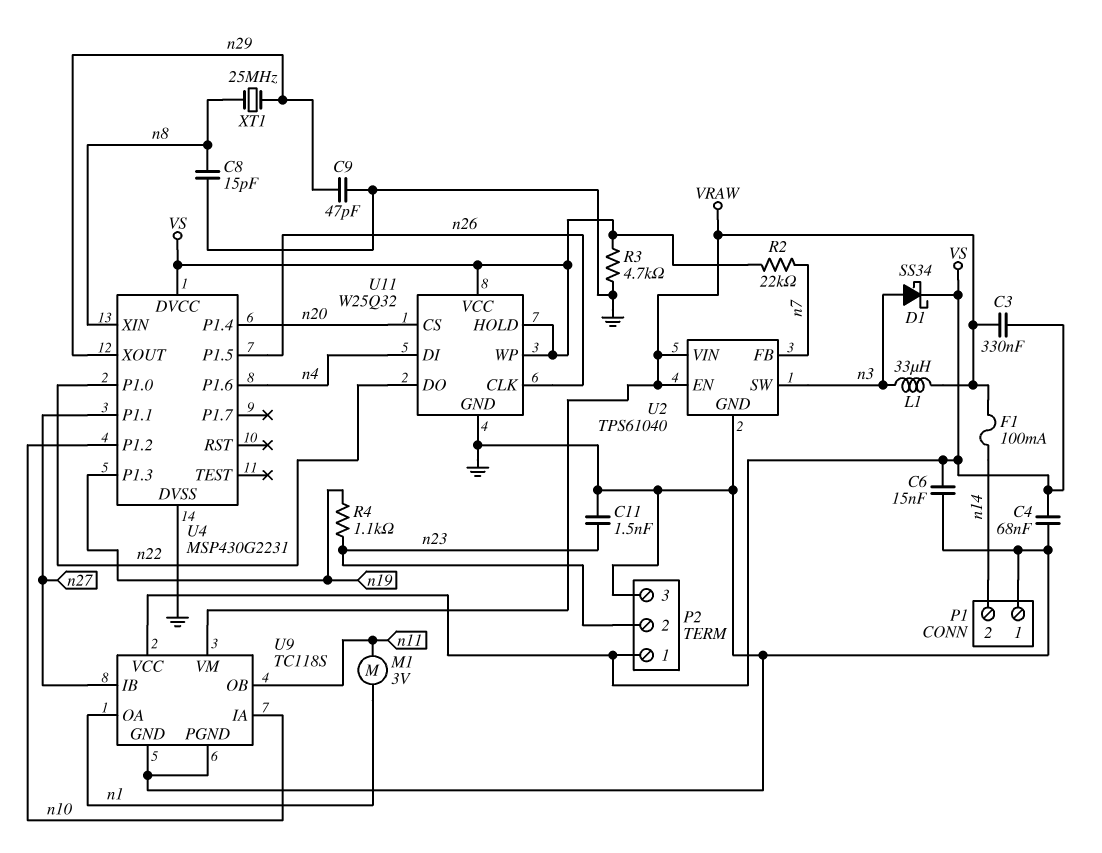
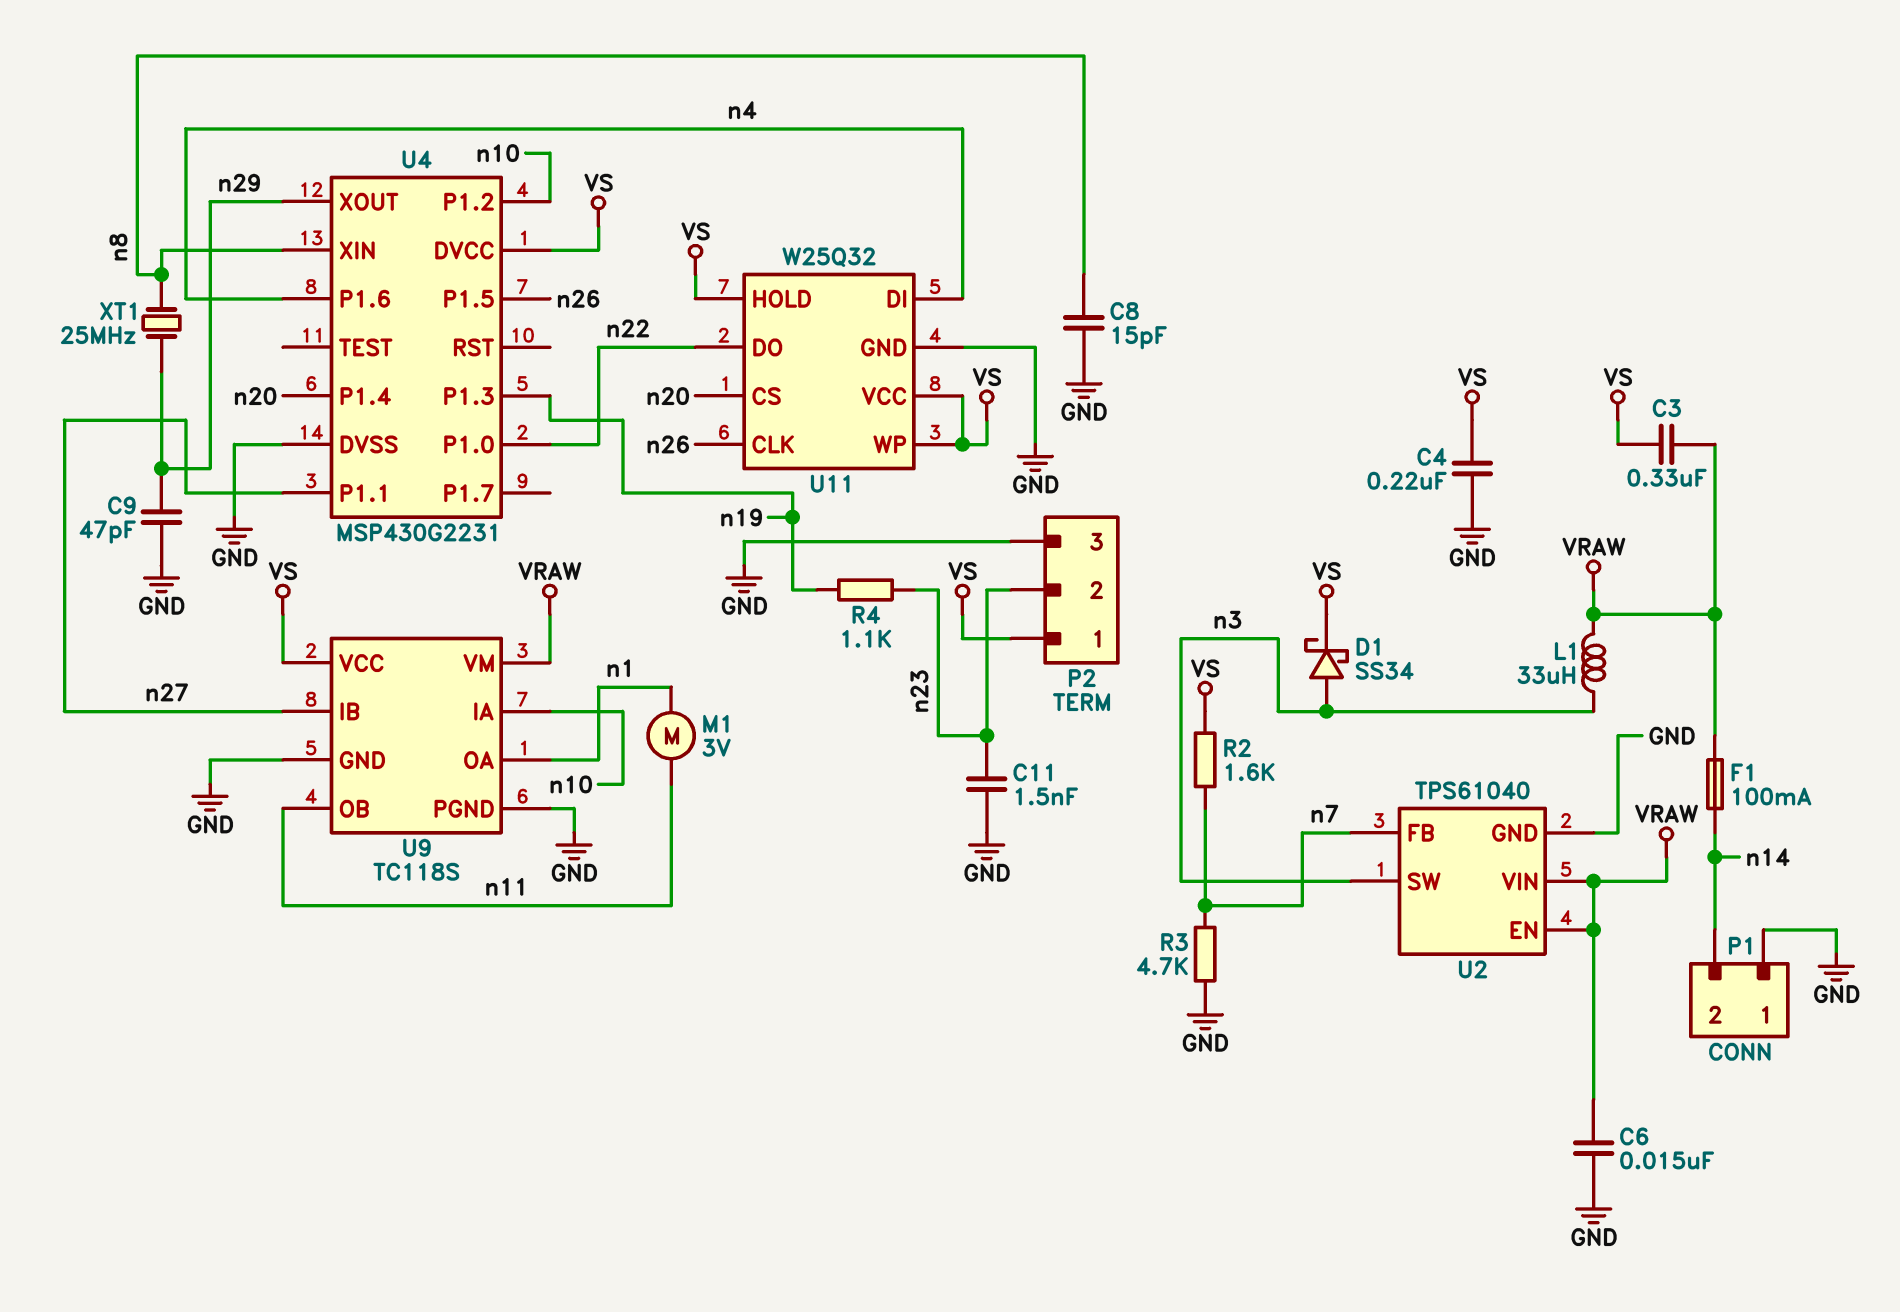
C4: 68nF (GND, VS) -> 220nF (GND, VS)
C6: 15nF (GND, VS) -> 15nF (GND, VRAW)
R2: 22k (VS, n7) -> 1.6k (VS, n7)
R3: 4.7k (GND, VS) -> 4.7k (GND, n7)

